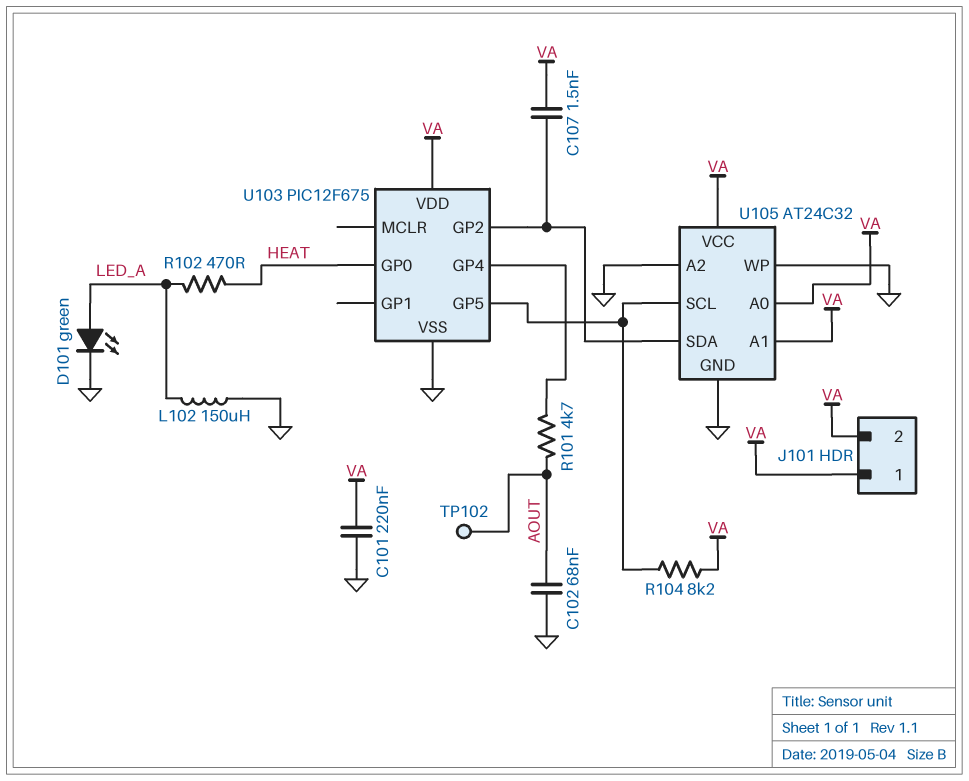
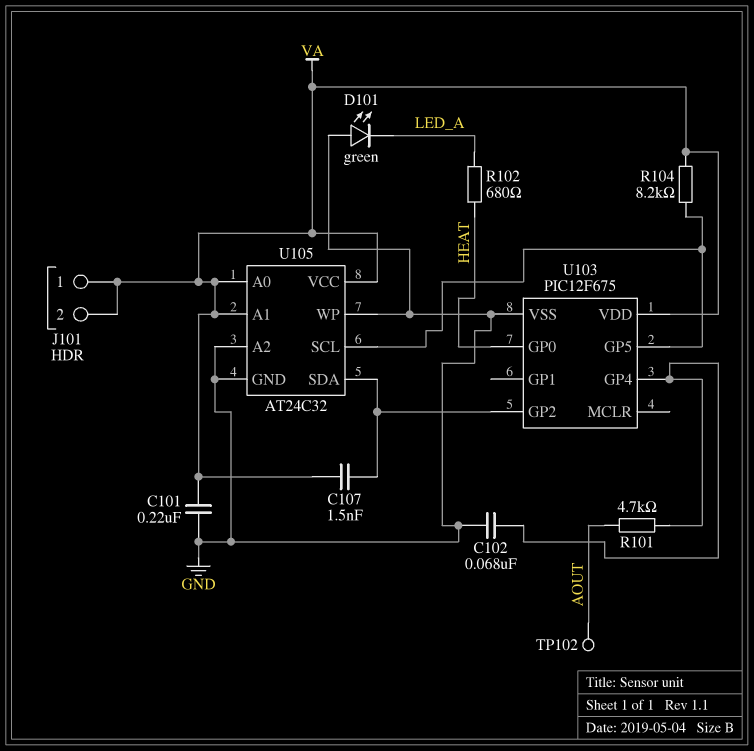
C102: 68nF (AOUT, GND) -> 68nF (GND, U103/GP4)
D101: LED green (A LED_A, K GND) -> LED green (A GND, K LED_A)
L102: 150uH (GND, LED_A) -> none
R102: 470 (HEAT, LED_A) -> 680 (HEAT, LED_A)

